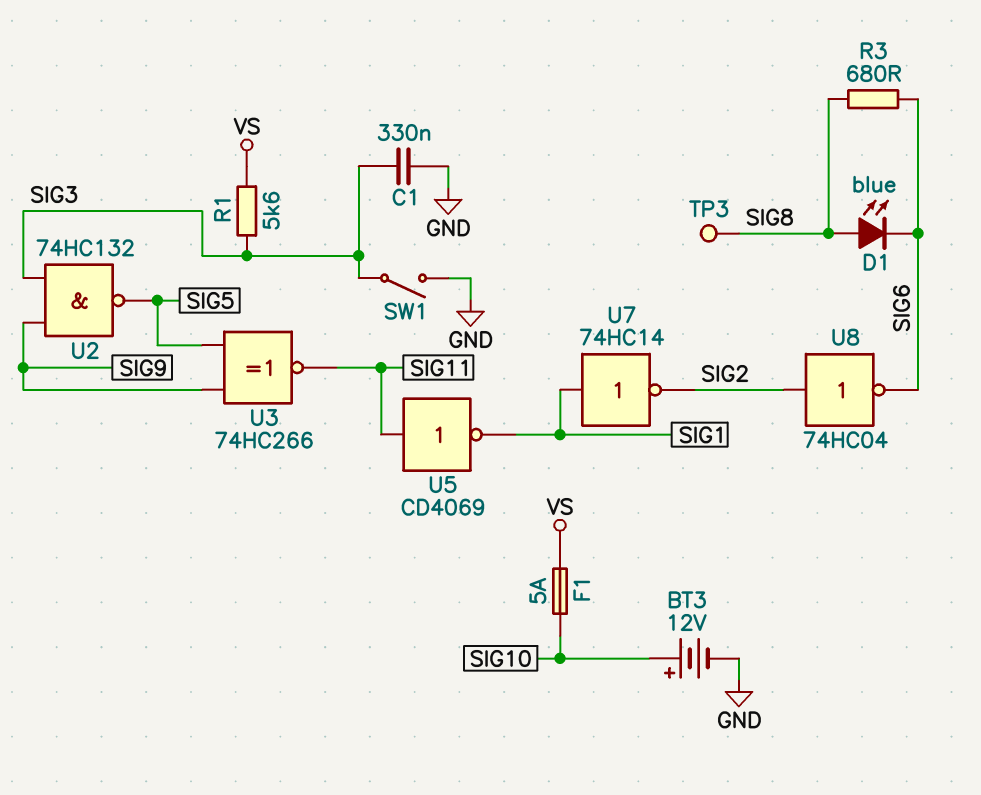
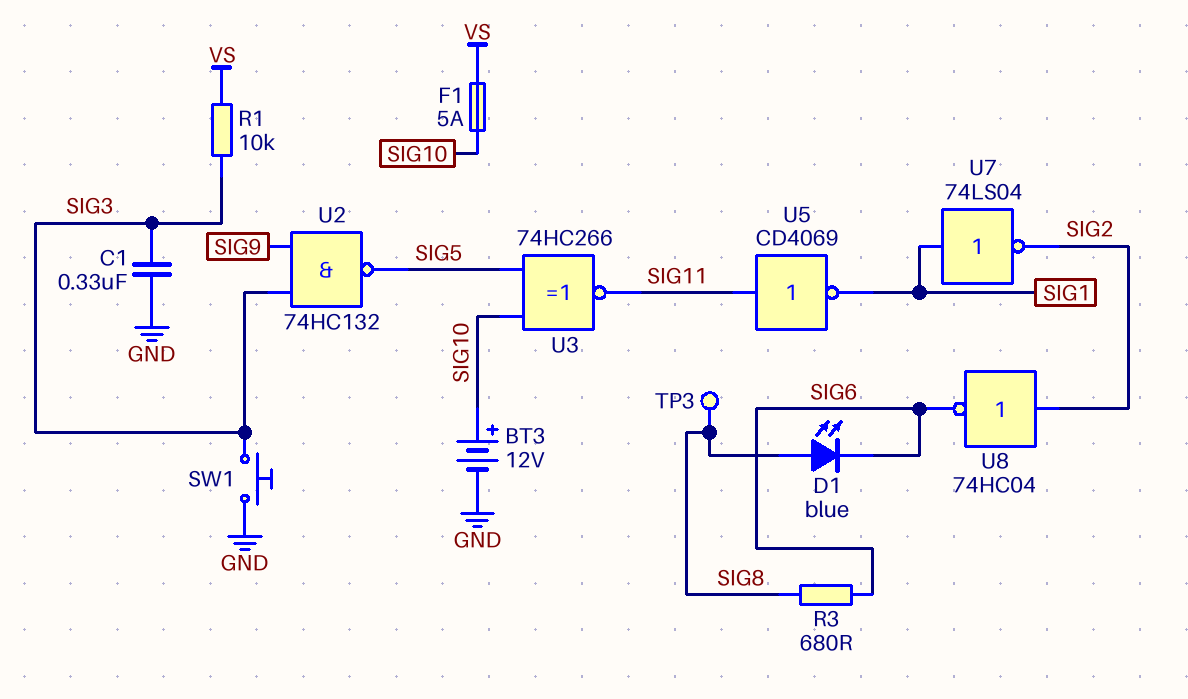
R1: 5.6k (SIG3, VS) -> 10k (SIG3, VS)
SW1: switch (GND, SIG3) -> button (GND, SIG3)
U3: XNOR 74HC266 (in SIG5, in SIG9, out SIG11) -> XNOR 74HC266 (in SIG5, in SIG10, out SIG11)
U7: NOT 74HC14 (in SIG1, out SIG2) -> NOT 74LS04 (in SIG1, out SIG2)

